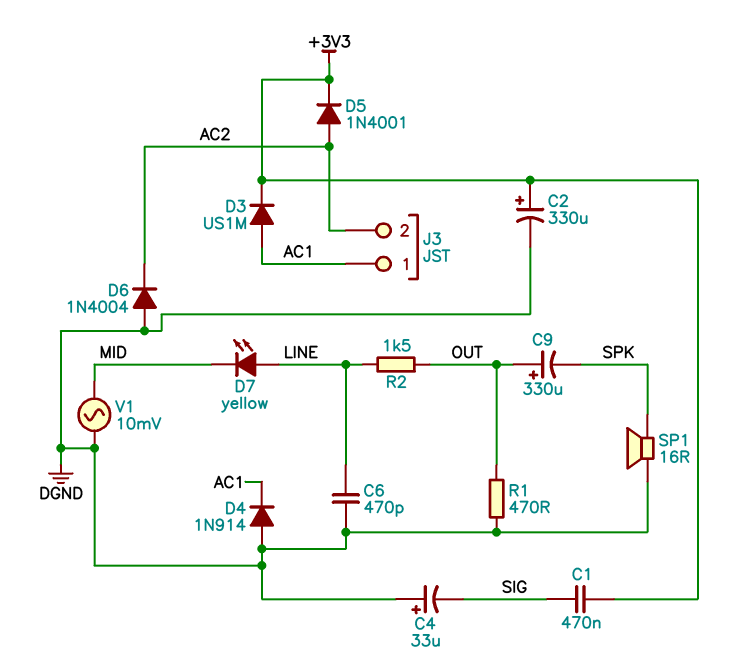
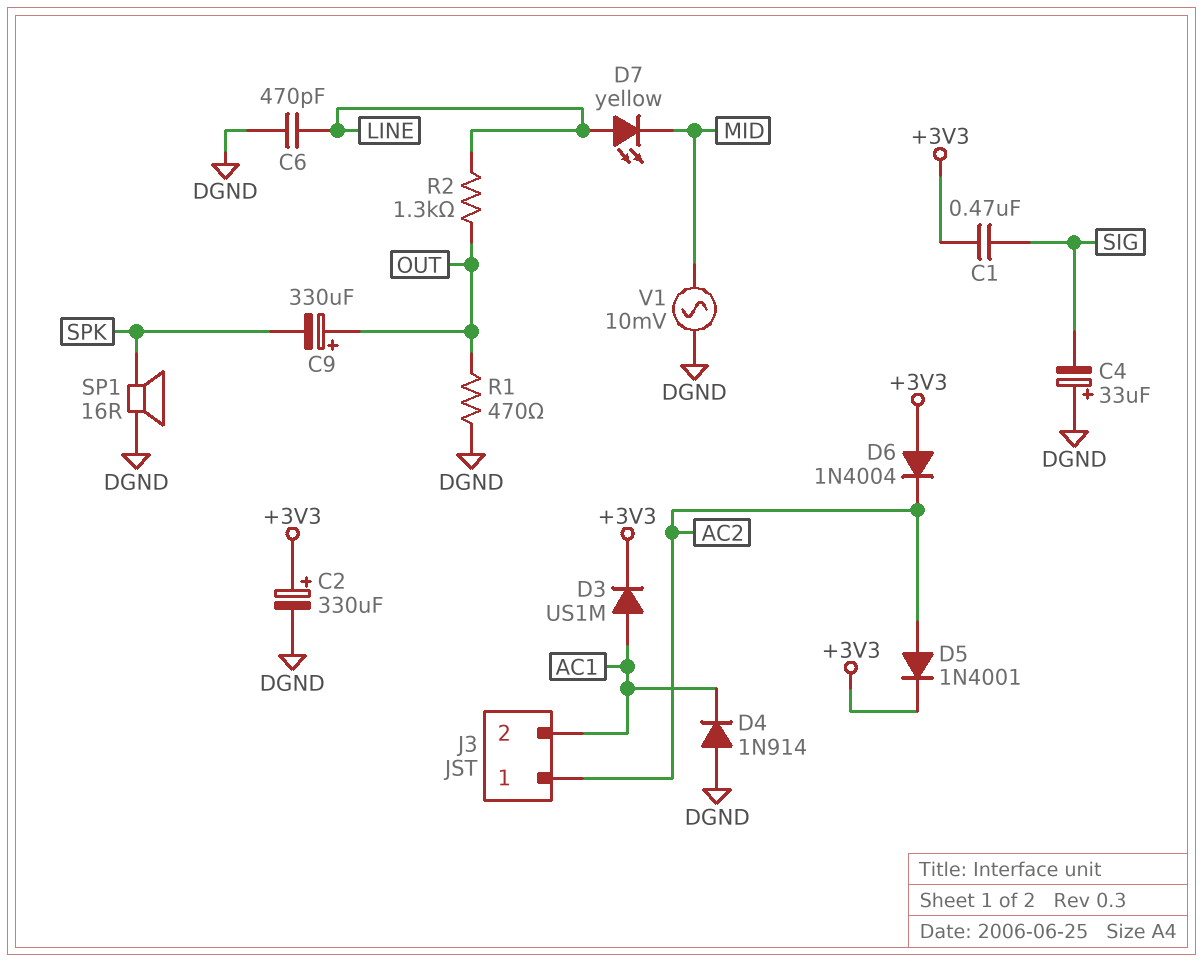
D6: diode 1N4004 (A DGND, K AC2) -> diode 1N4004 (A +3V3, K AC2)
J3 pin 1: AC1 -> AC2
J3 pin 2: AC2 -> AC1
R2: 1.5k (LINE, OUT) -> 1.3k (LINE, OUT)

